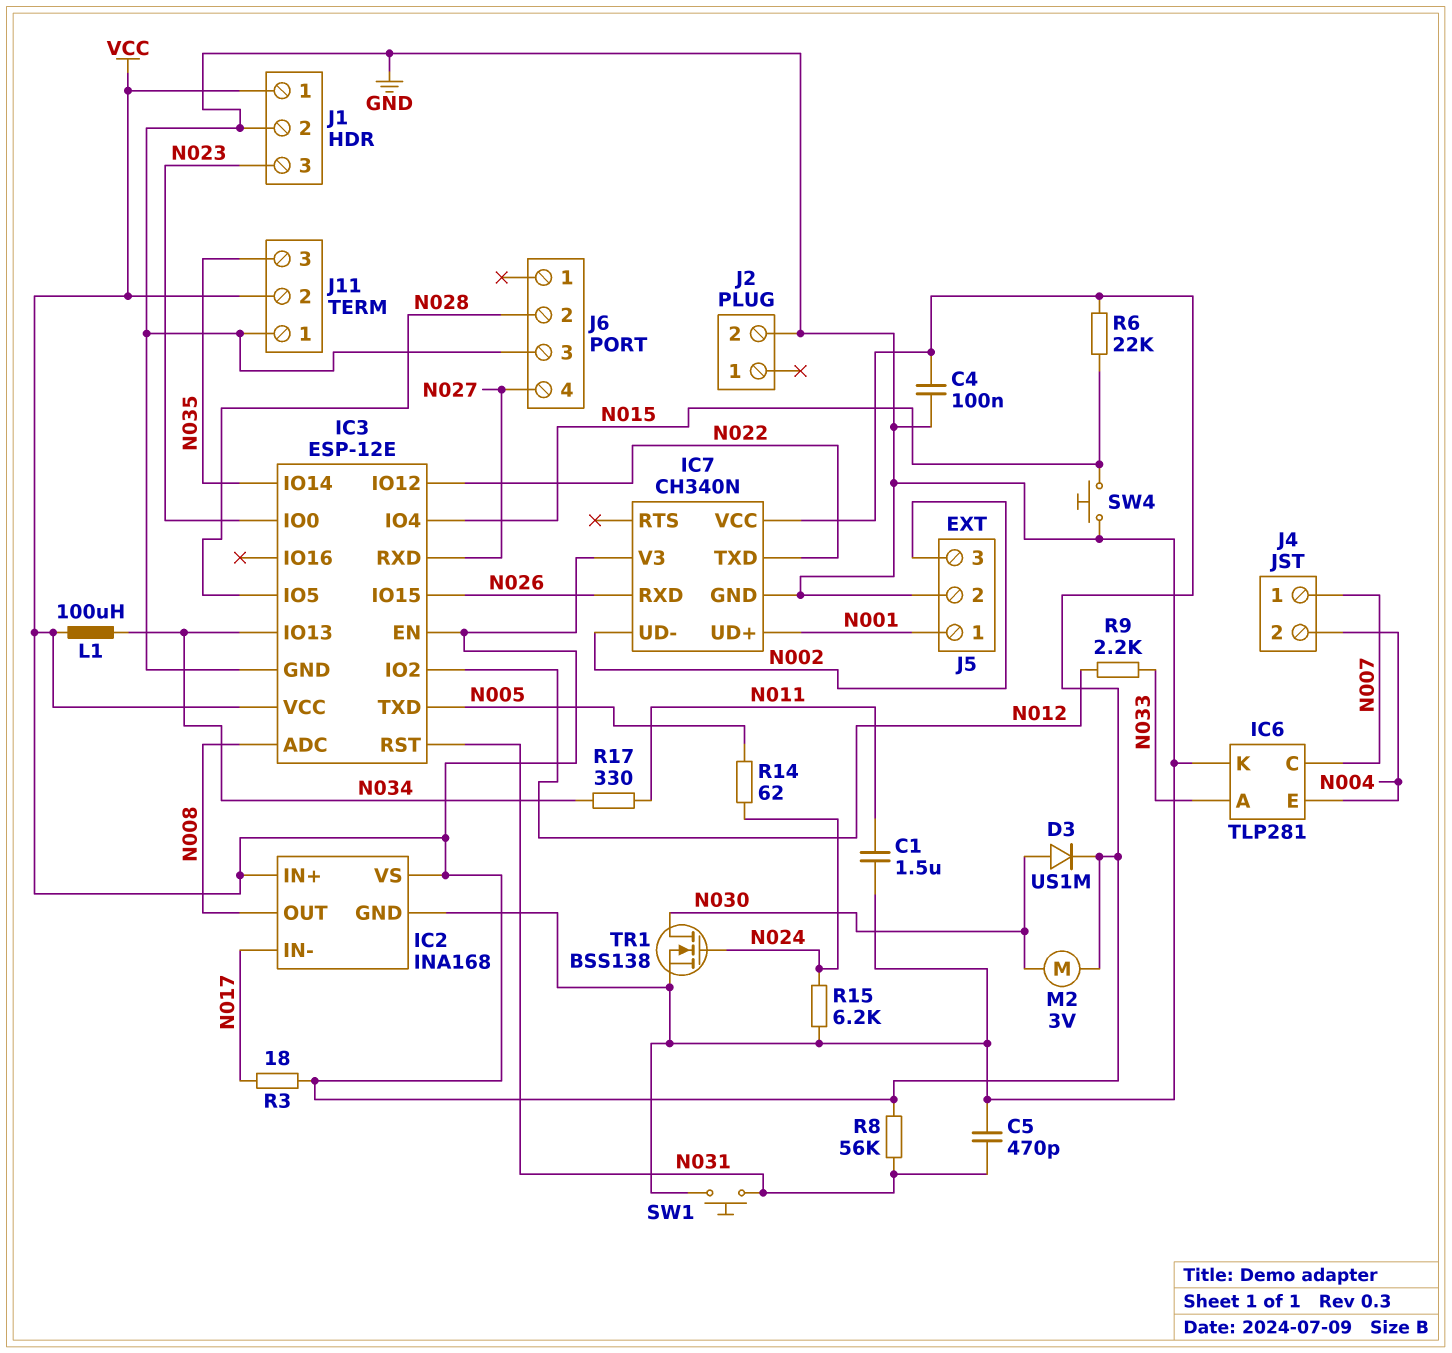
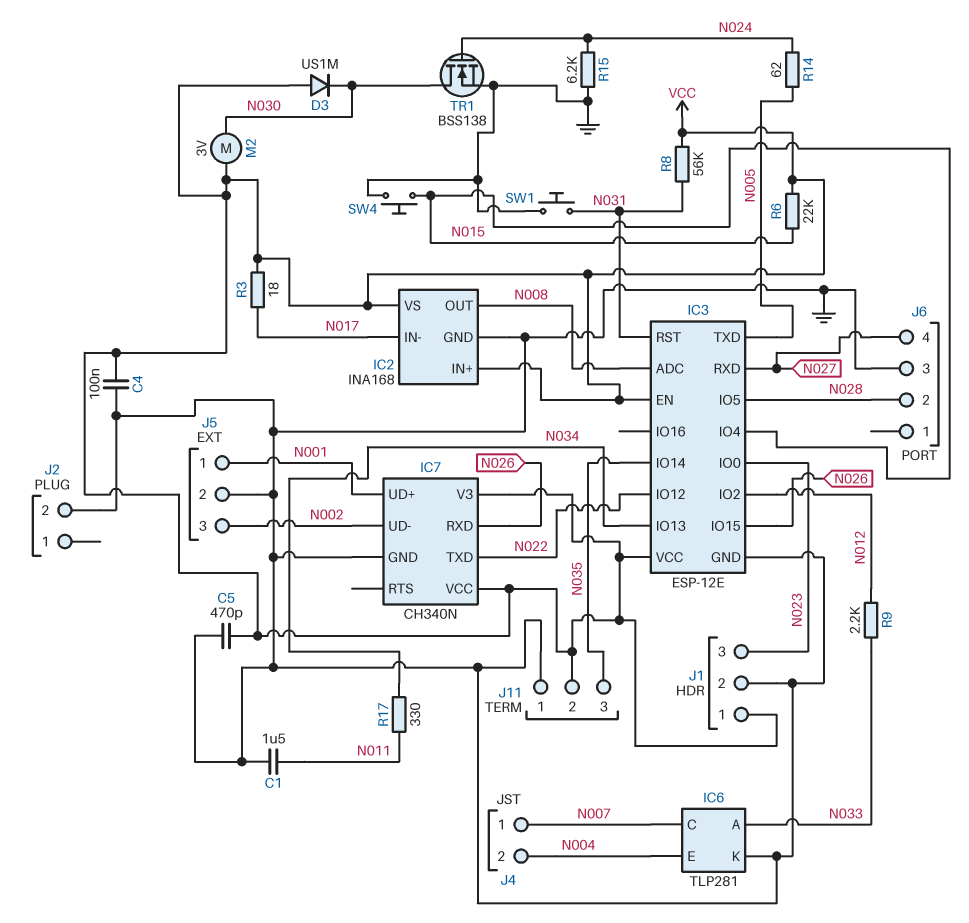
C5: 470pF (GND, N031) -> 470pF (GND, VCC)
D3: diode US1M (A N030, K VCC) -> diode US1M (A VCC, K N030)
L1: 100uH (N034, VCC) -> none

